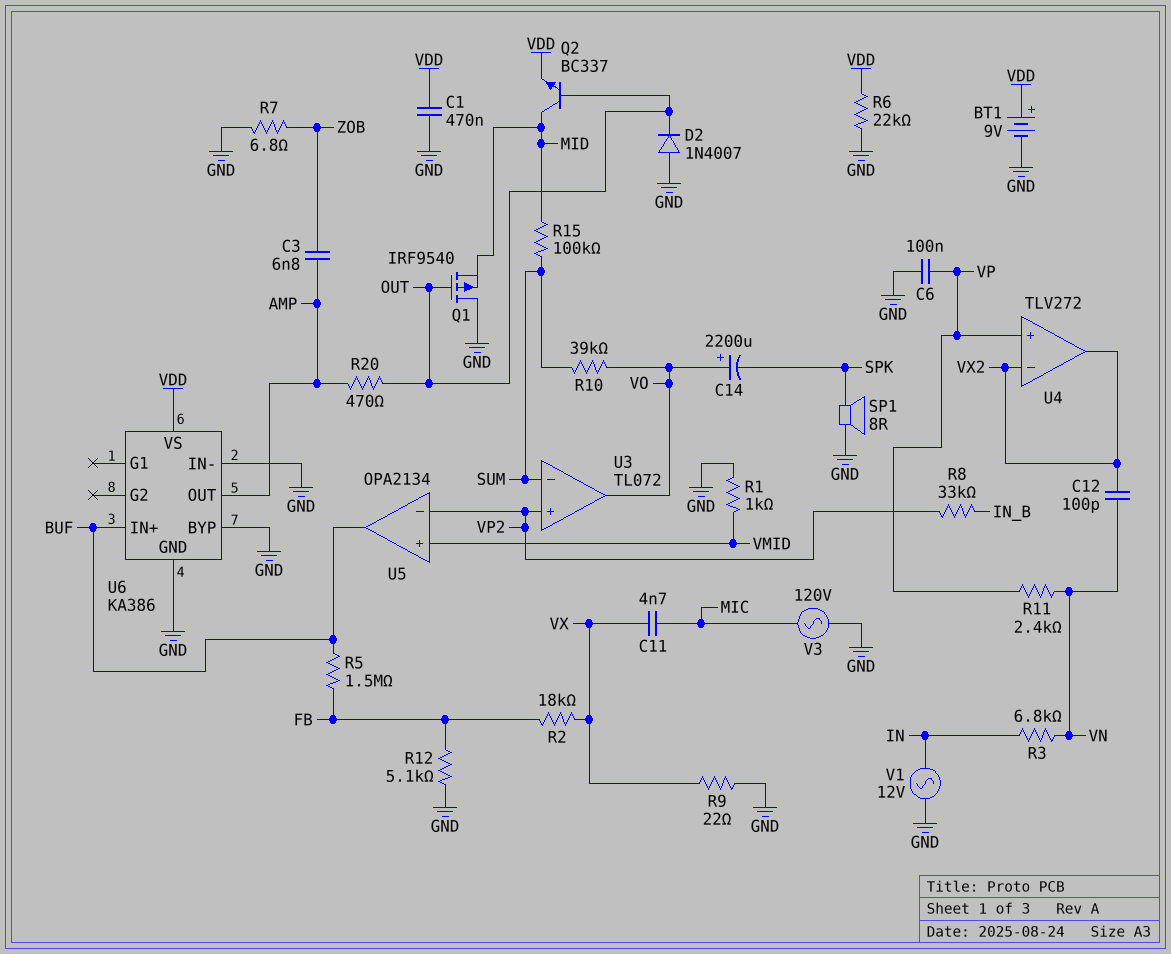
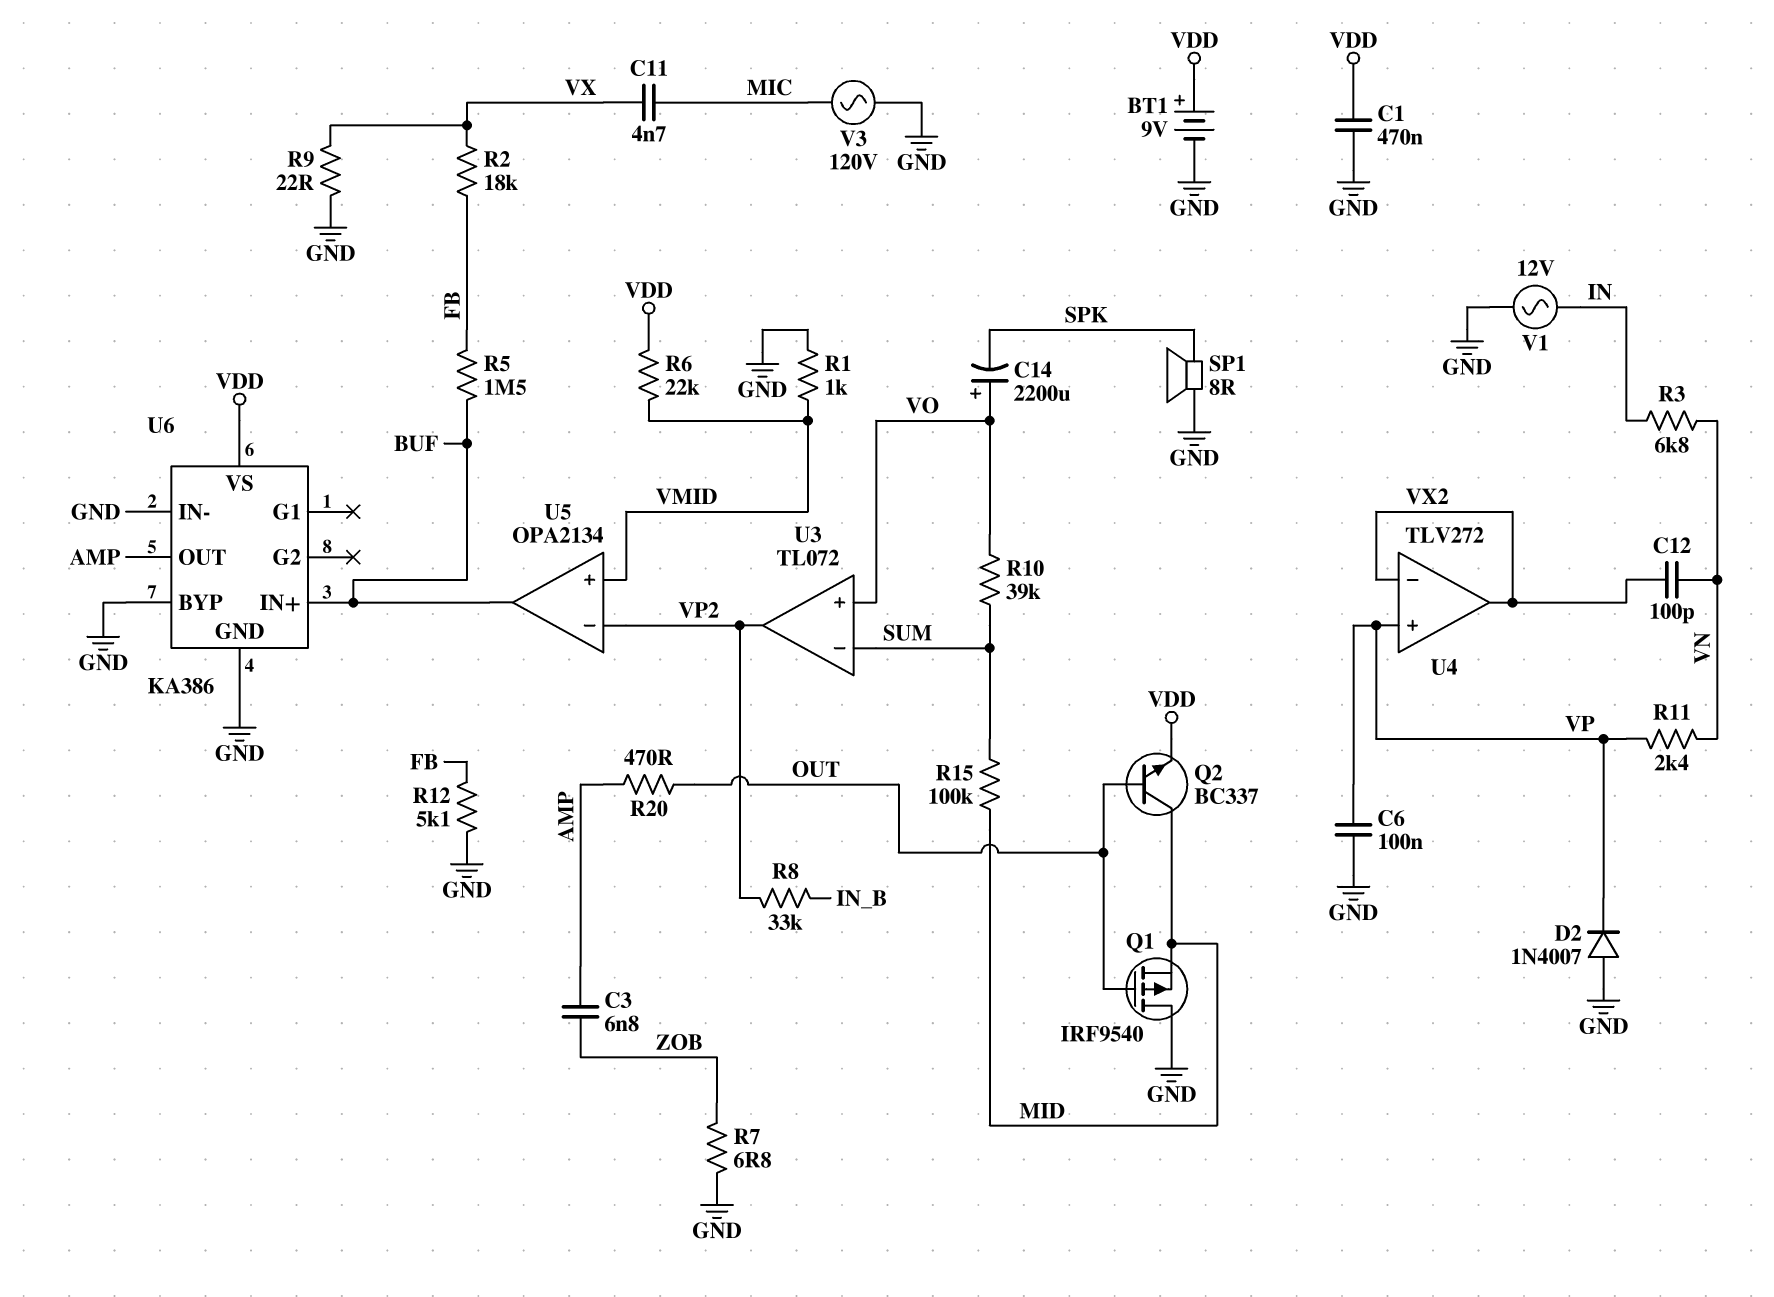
D2: diode 1N4007 (A GND, K OUT) -> diode 1N4007 (A GND, K VP)
R6: 22k (GND, VDD) -> 22k (VDD, VMID)
U3 pin in+: VP2 -> VO
U3 pin out: VO -> VP2

